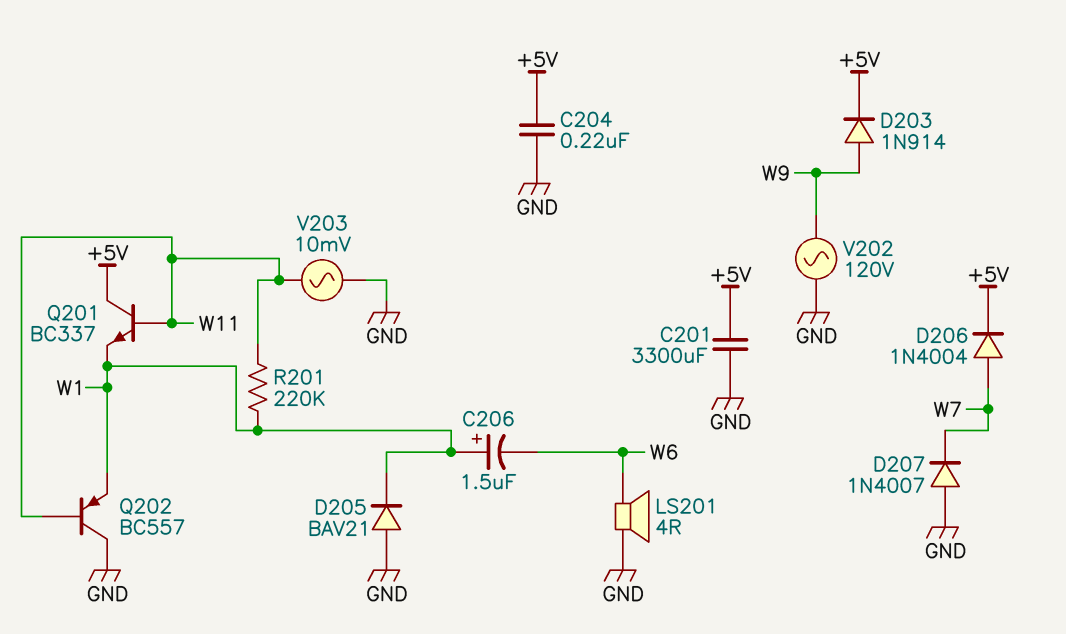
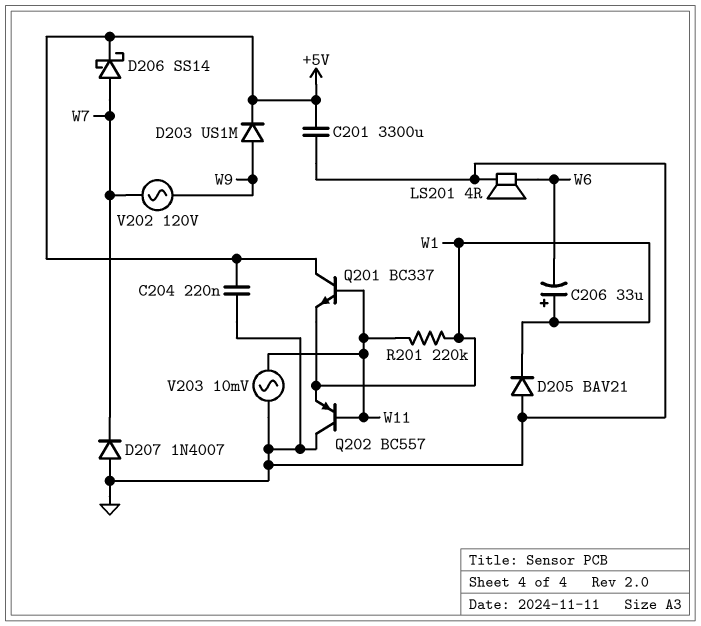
C206: 1.5uF (plus W1, minus W6) -> 33uF (plus W1, minus W6)
D203: diode 1N914 (A W9, K +5V) -> diode US1M (A W9, K +5V)
D206: diode 1N4004 (A W7, K +5V) -> schottky SS14 (A W7, K +5V)
V202: AC 120V (GND, W9) -> AC 120V (W7, W9)

